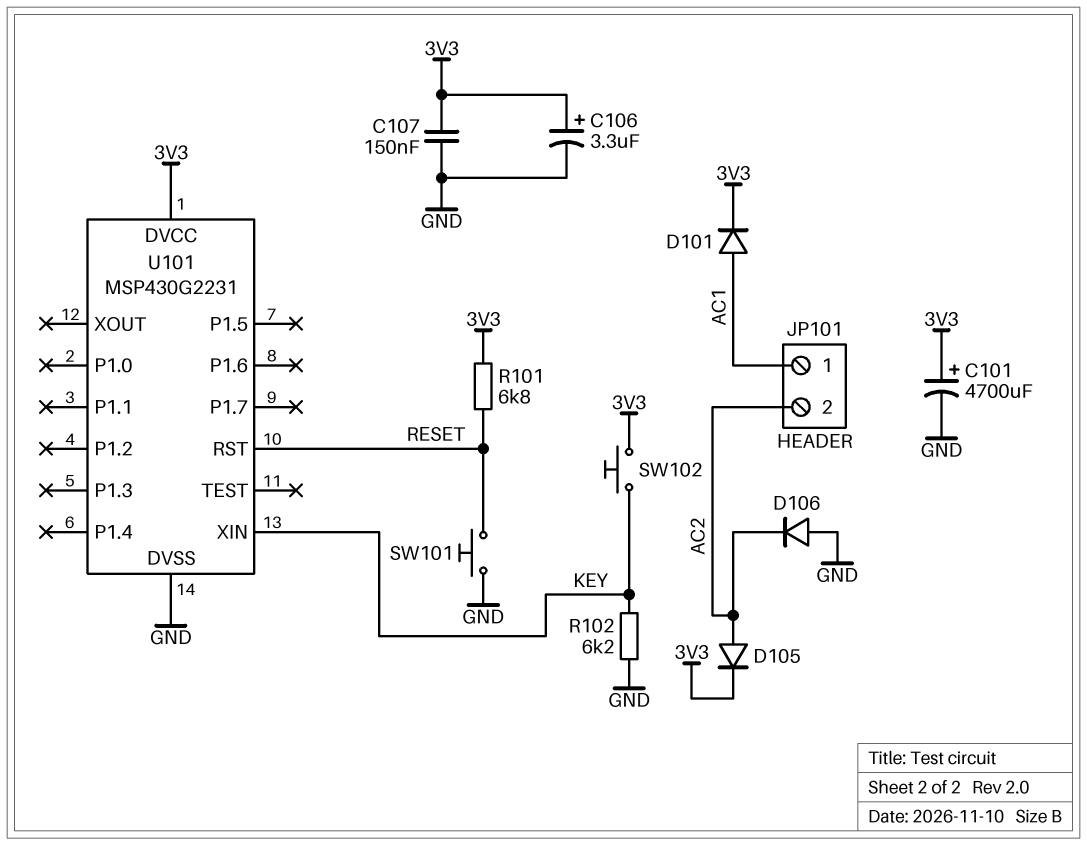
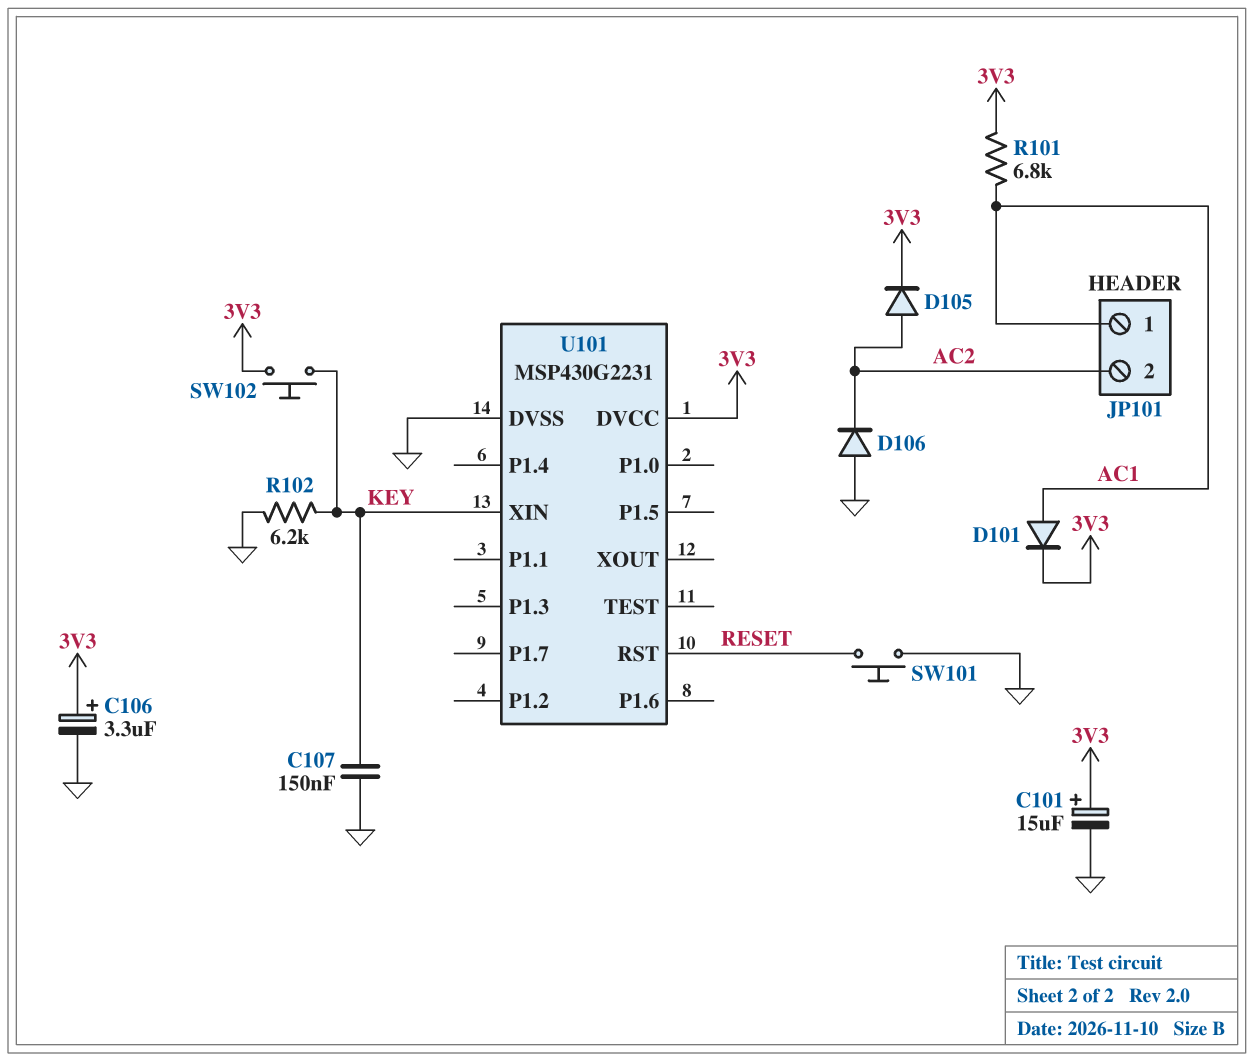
C101: 4700uF (plus 3V3, minus GND) -> 15uF (plus 3V3, minus GND)
C107: 150nF (3V3, GND) -> 150nF (GND, KEY)
R101: 6.8k (3V3, RESET) -> 6.8k (3V3, AC1)

